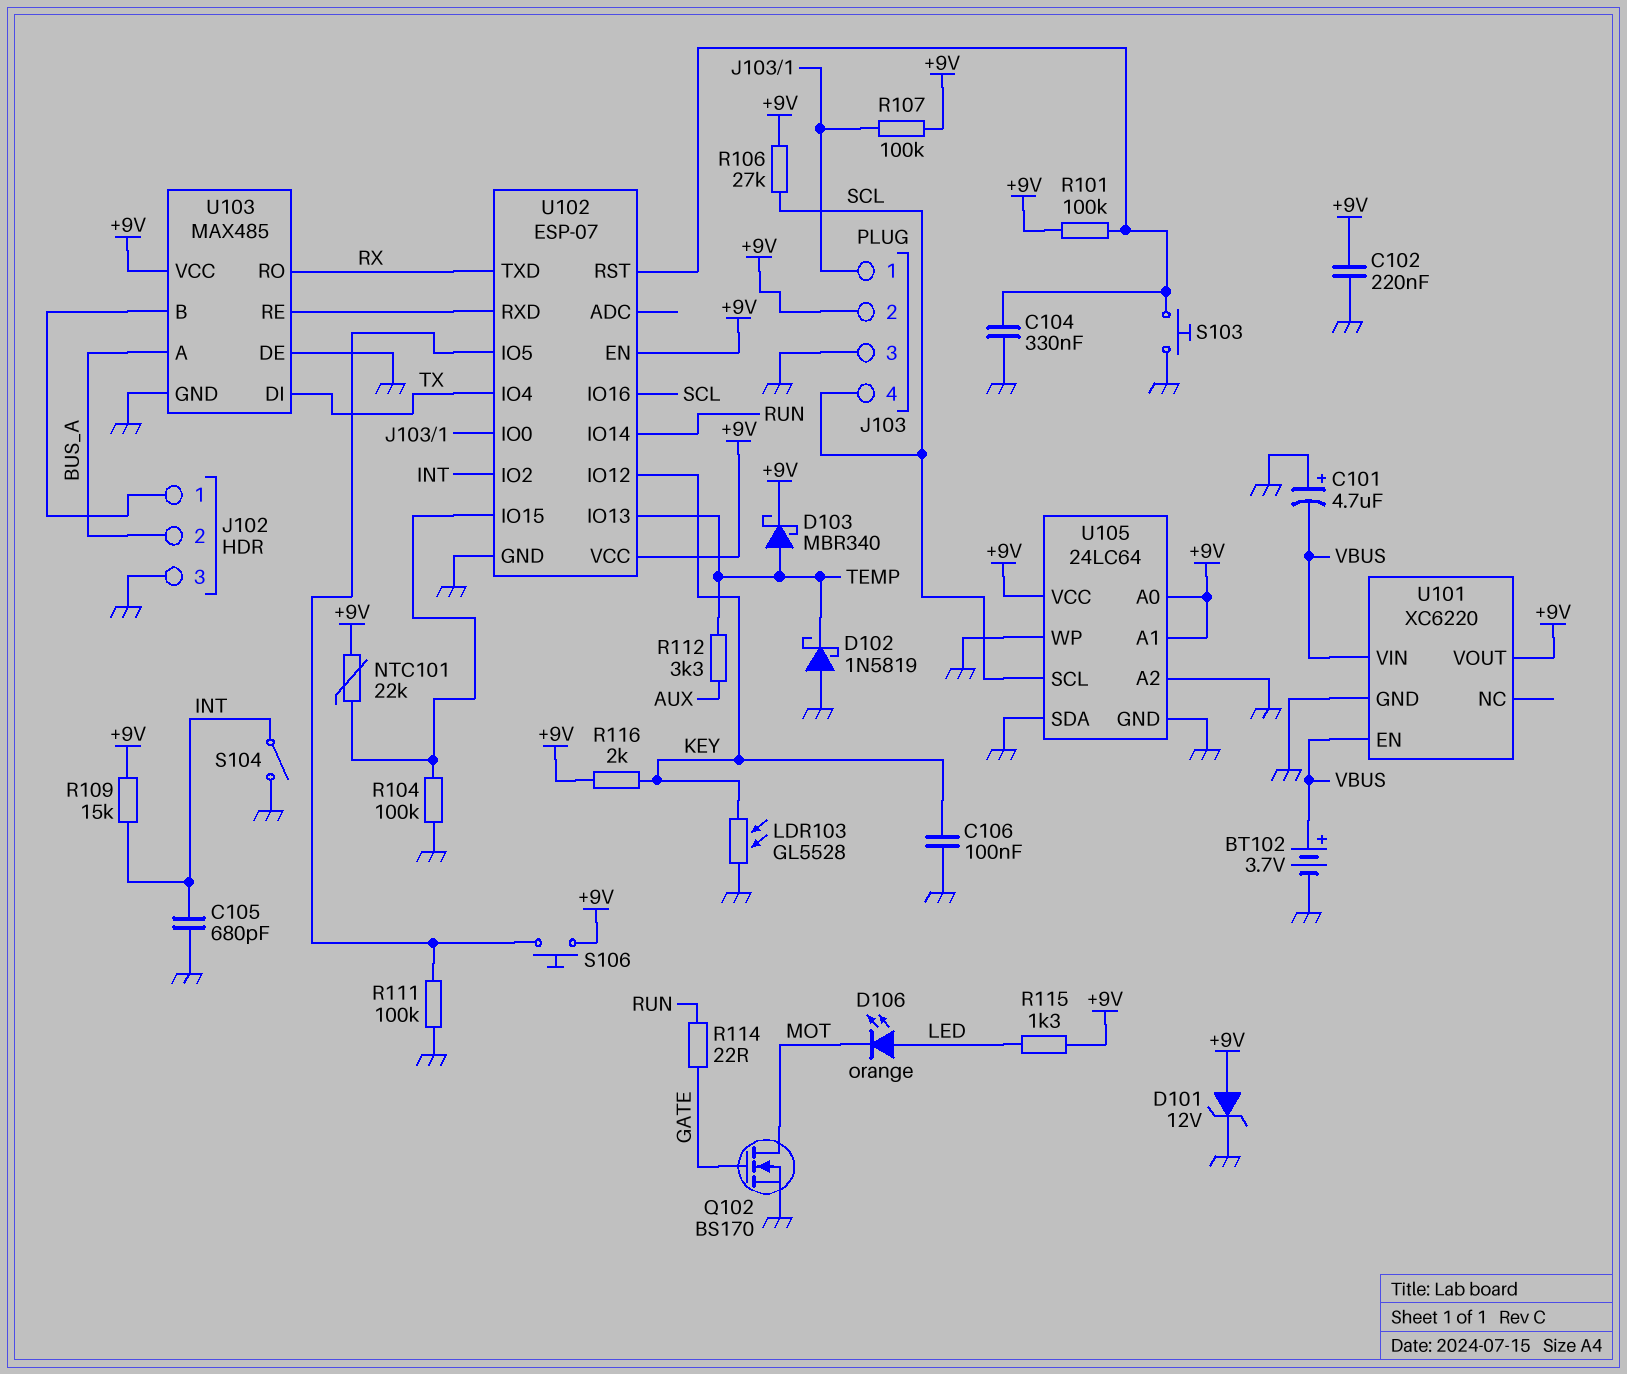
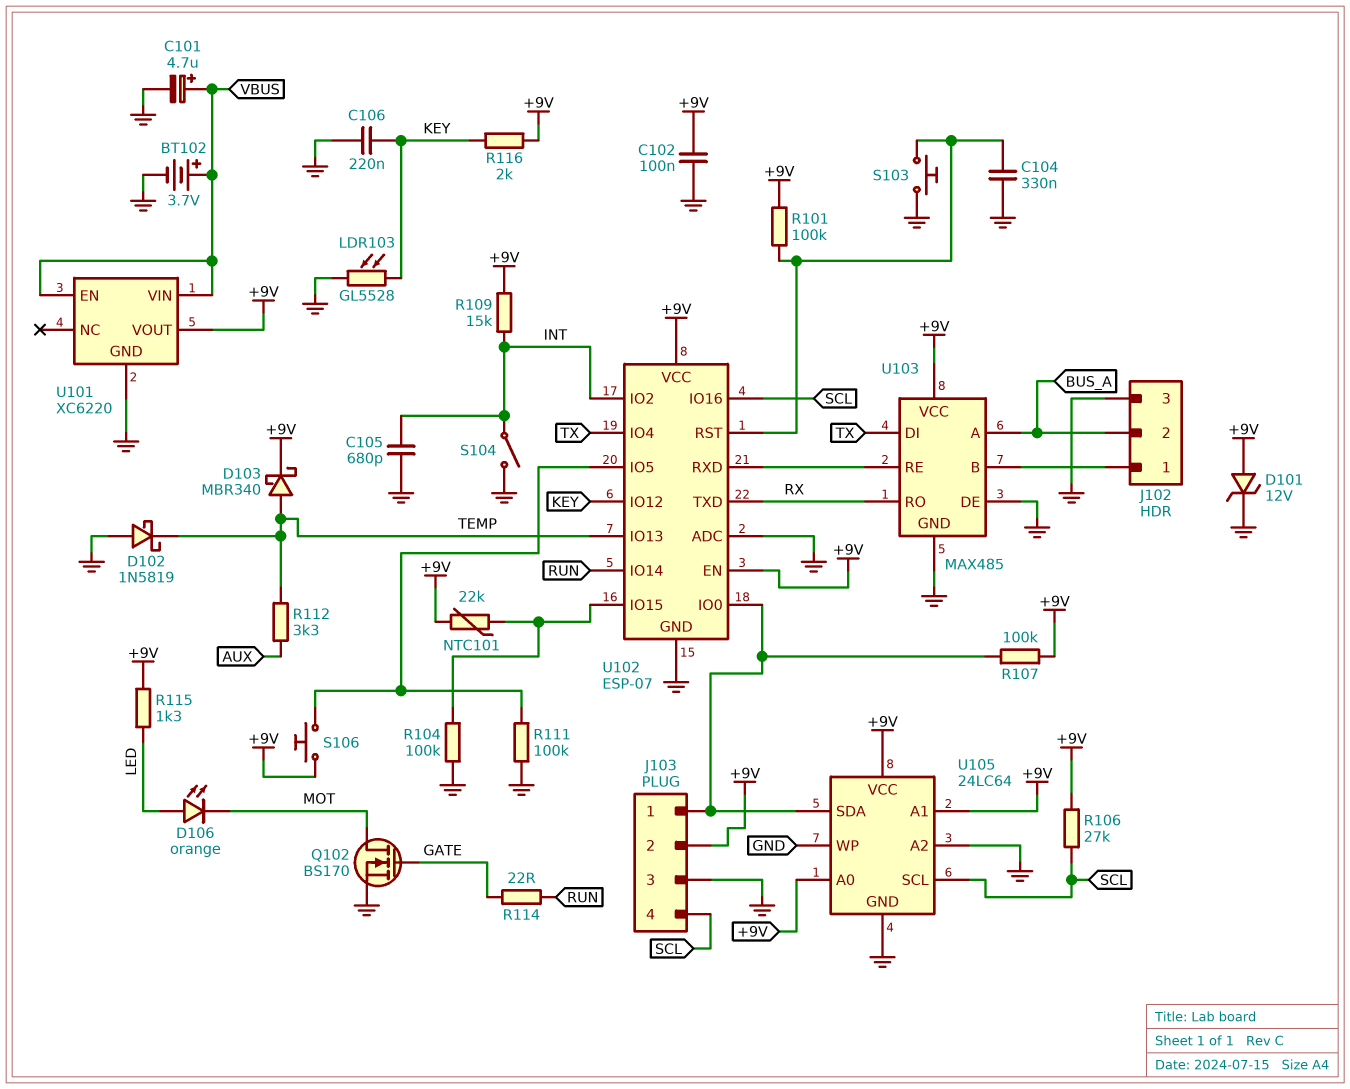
C101: 4.7uF (plus GND, minus VBUS) -> 4.7uF (plus VBUS, minus GND)
C102: 220nF (+9V, GND) -> 100nF (+9V, GND)
C106: 100nF (GND, KEY) -> 220nF (GND, KEY)
U102 pin ADC: none -> GND
U105 pin SDA: GND -> J103/1

